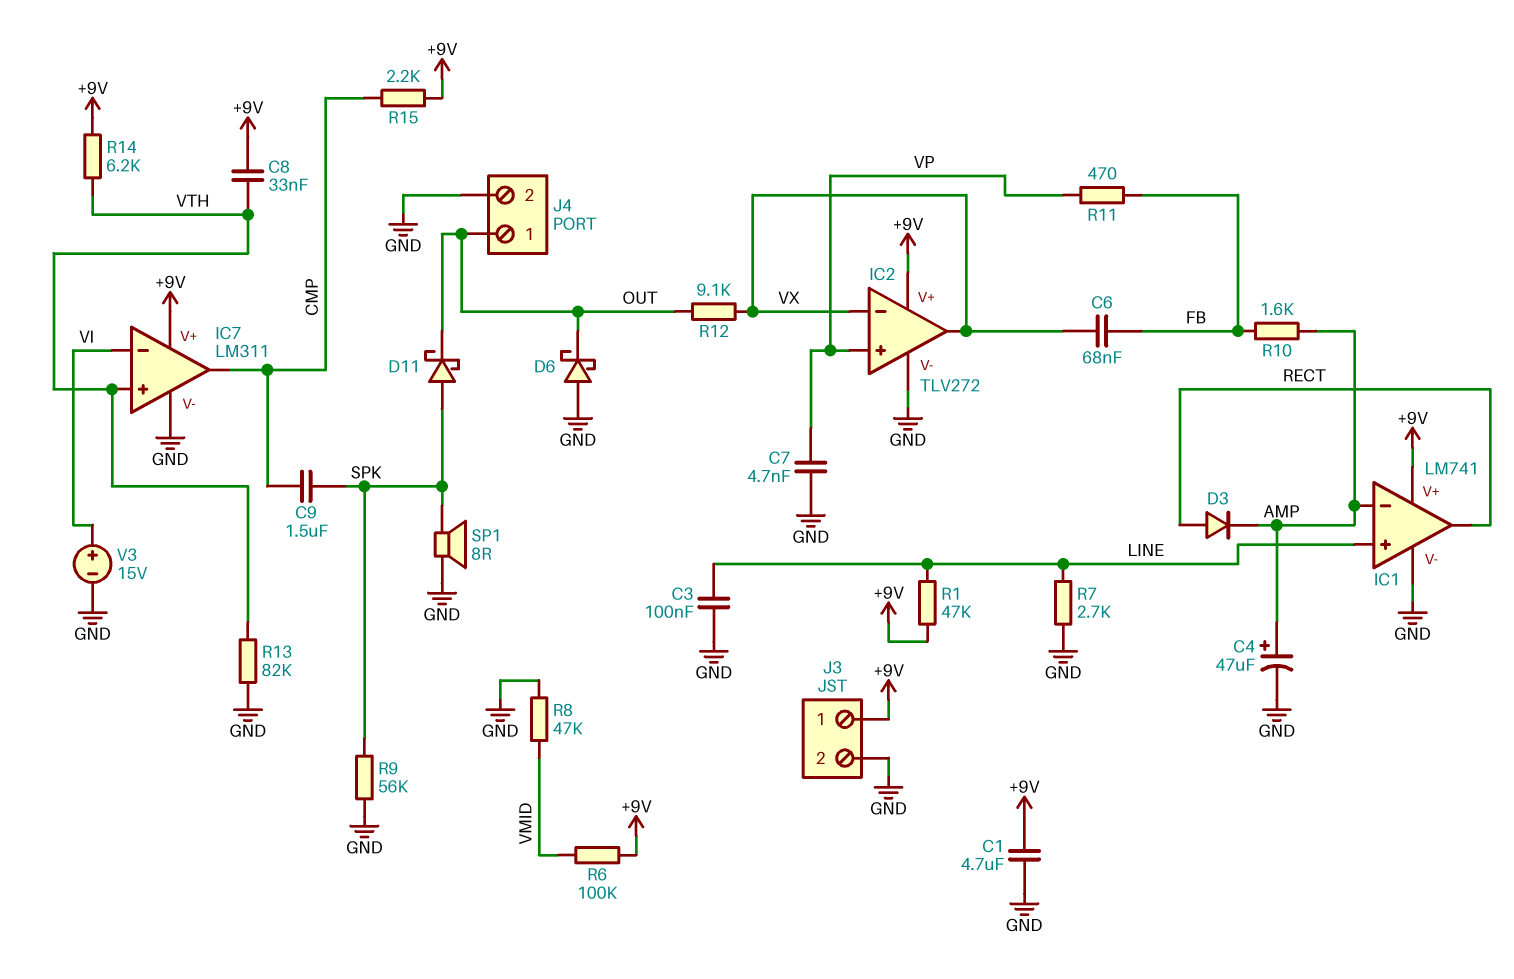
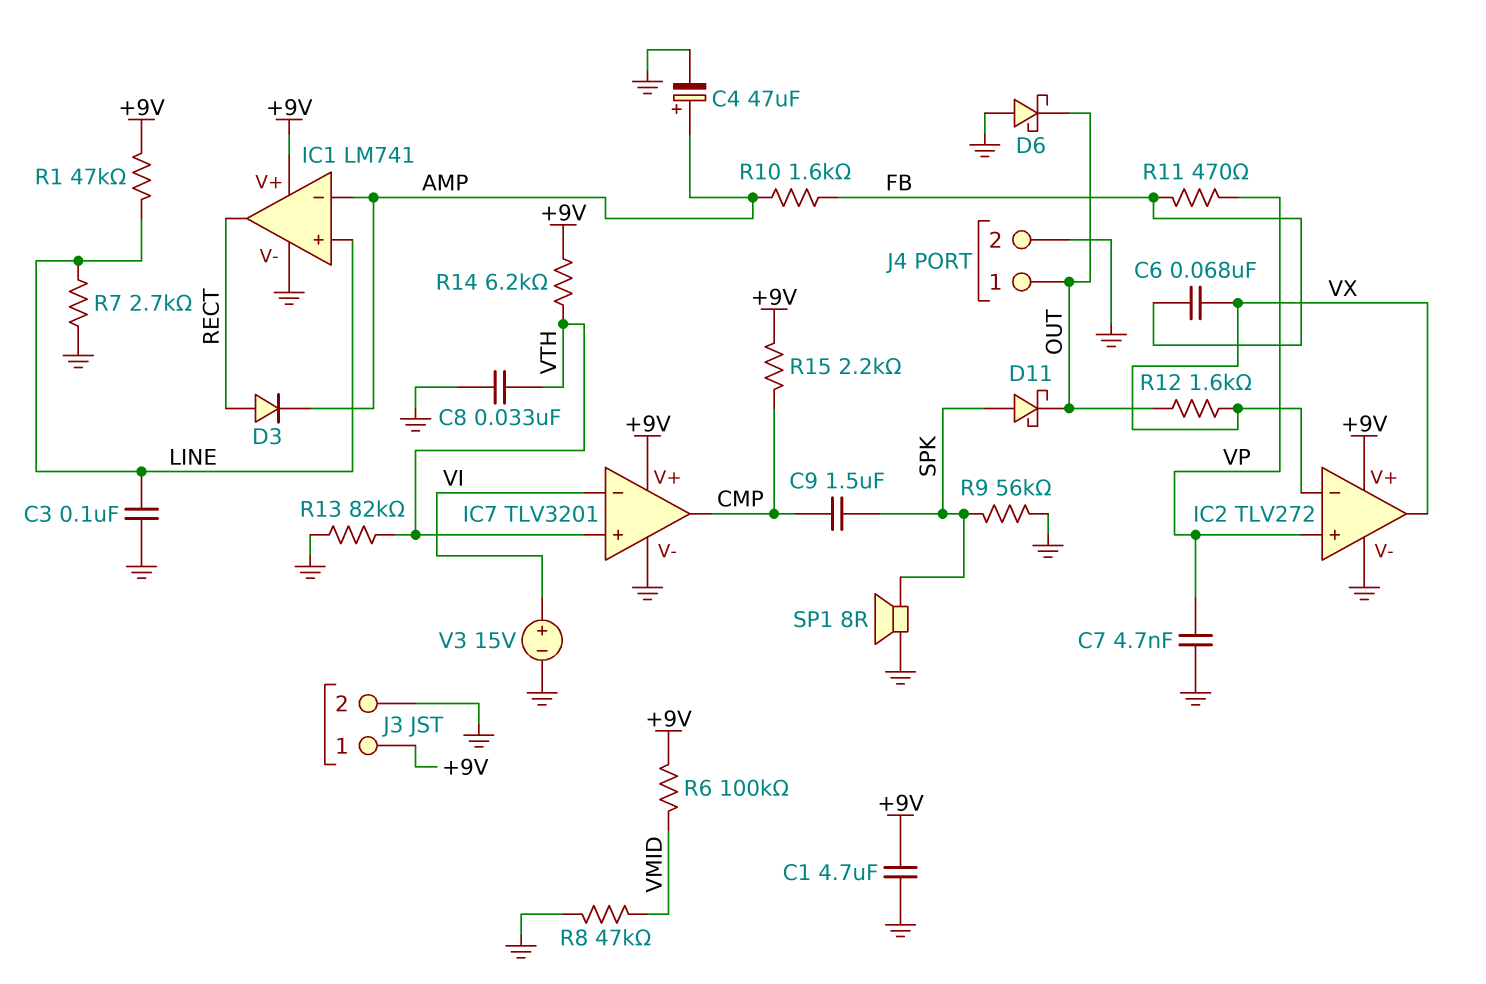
C8: 33nF (+9V, VTH) -> 33nF (GND, VTH)
IC7: LM311 -> TLV3201
R12: 9.1k (OUT, VX) -> 1.6k (OUT, VX)

